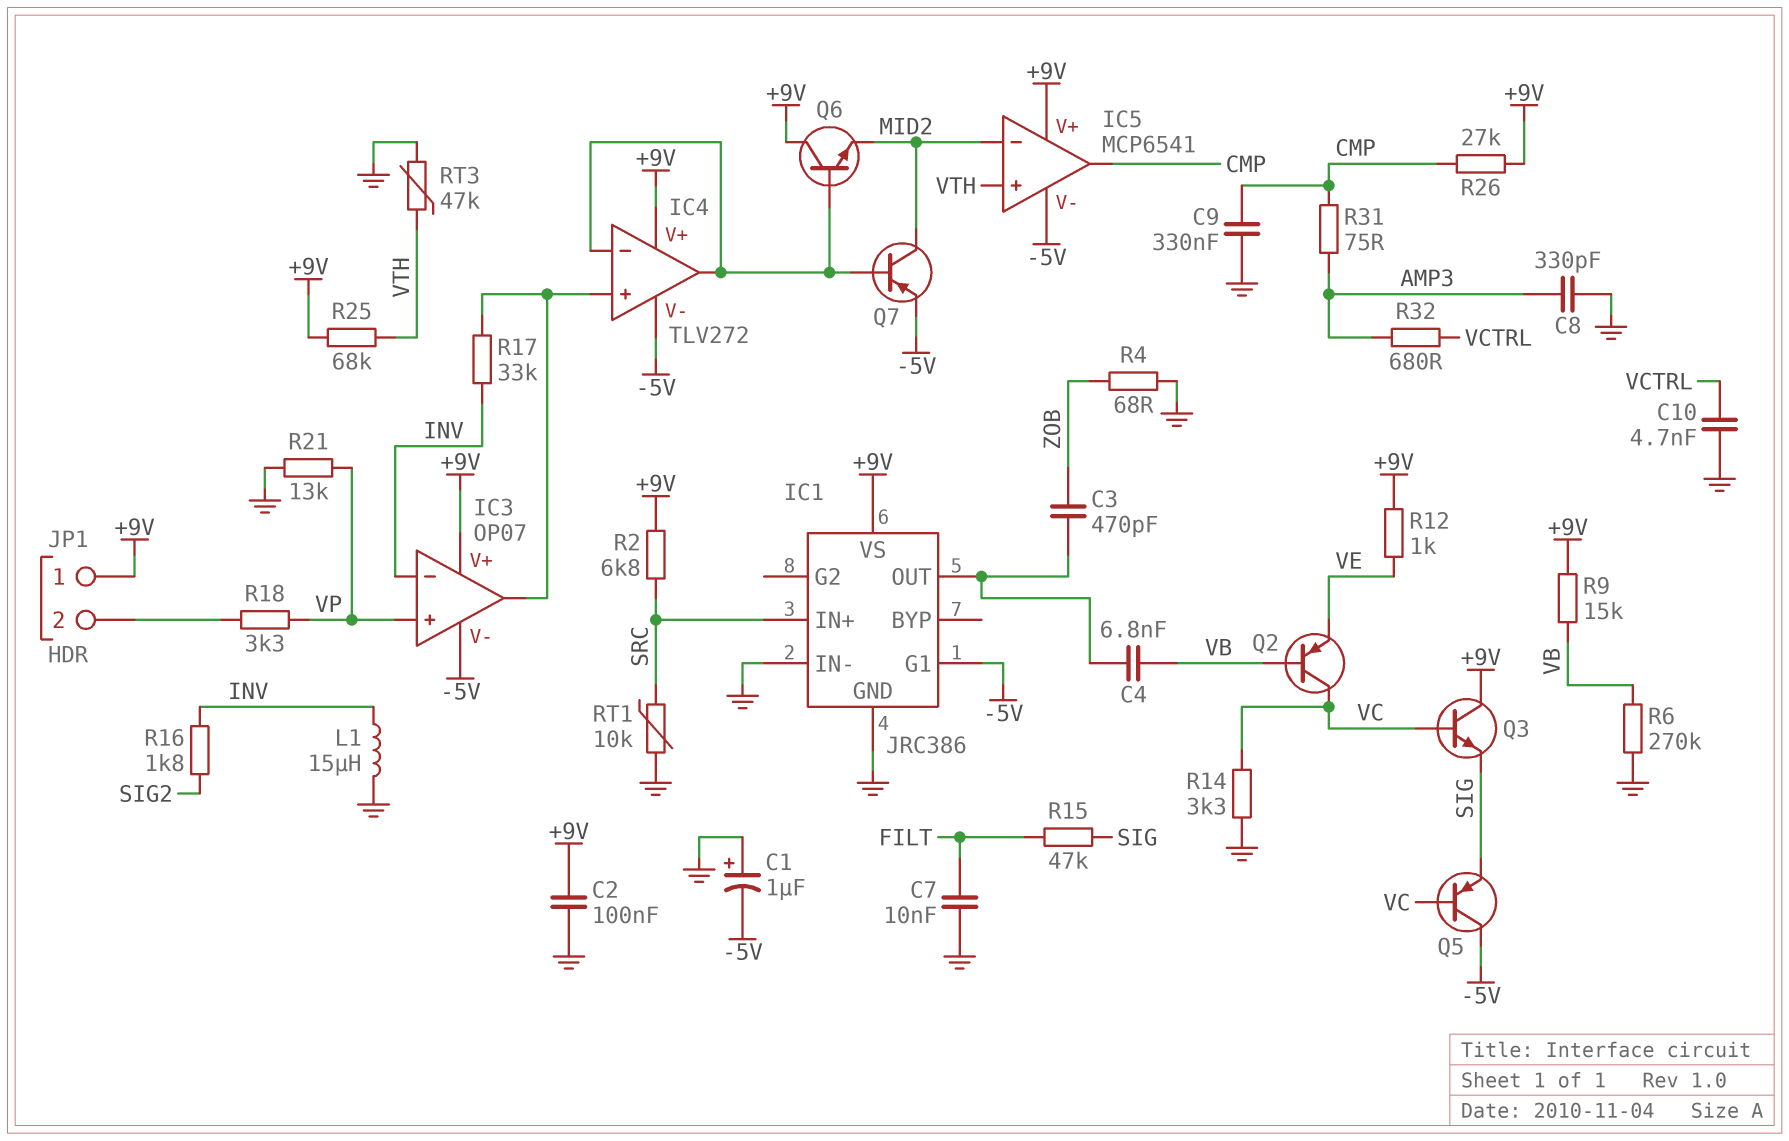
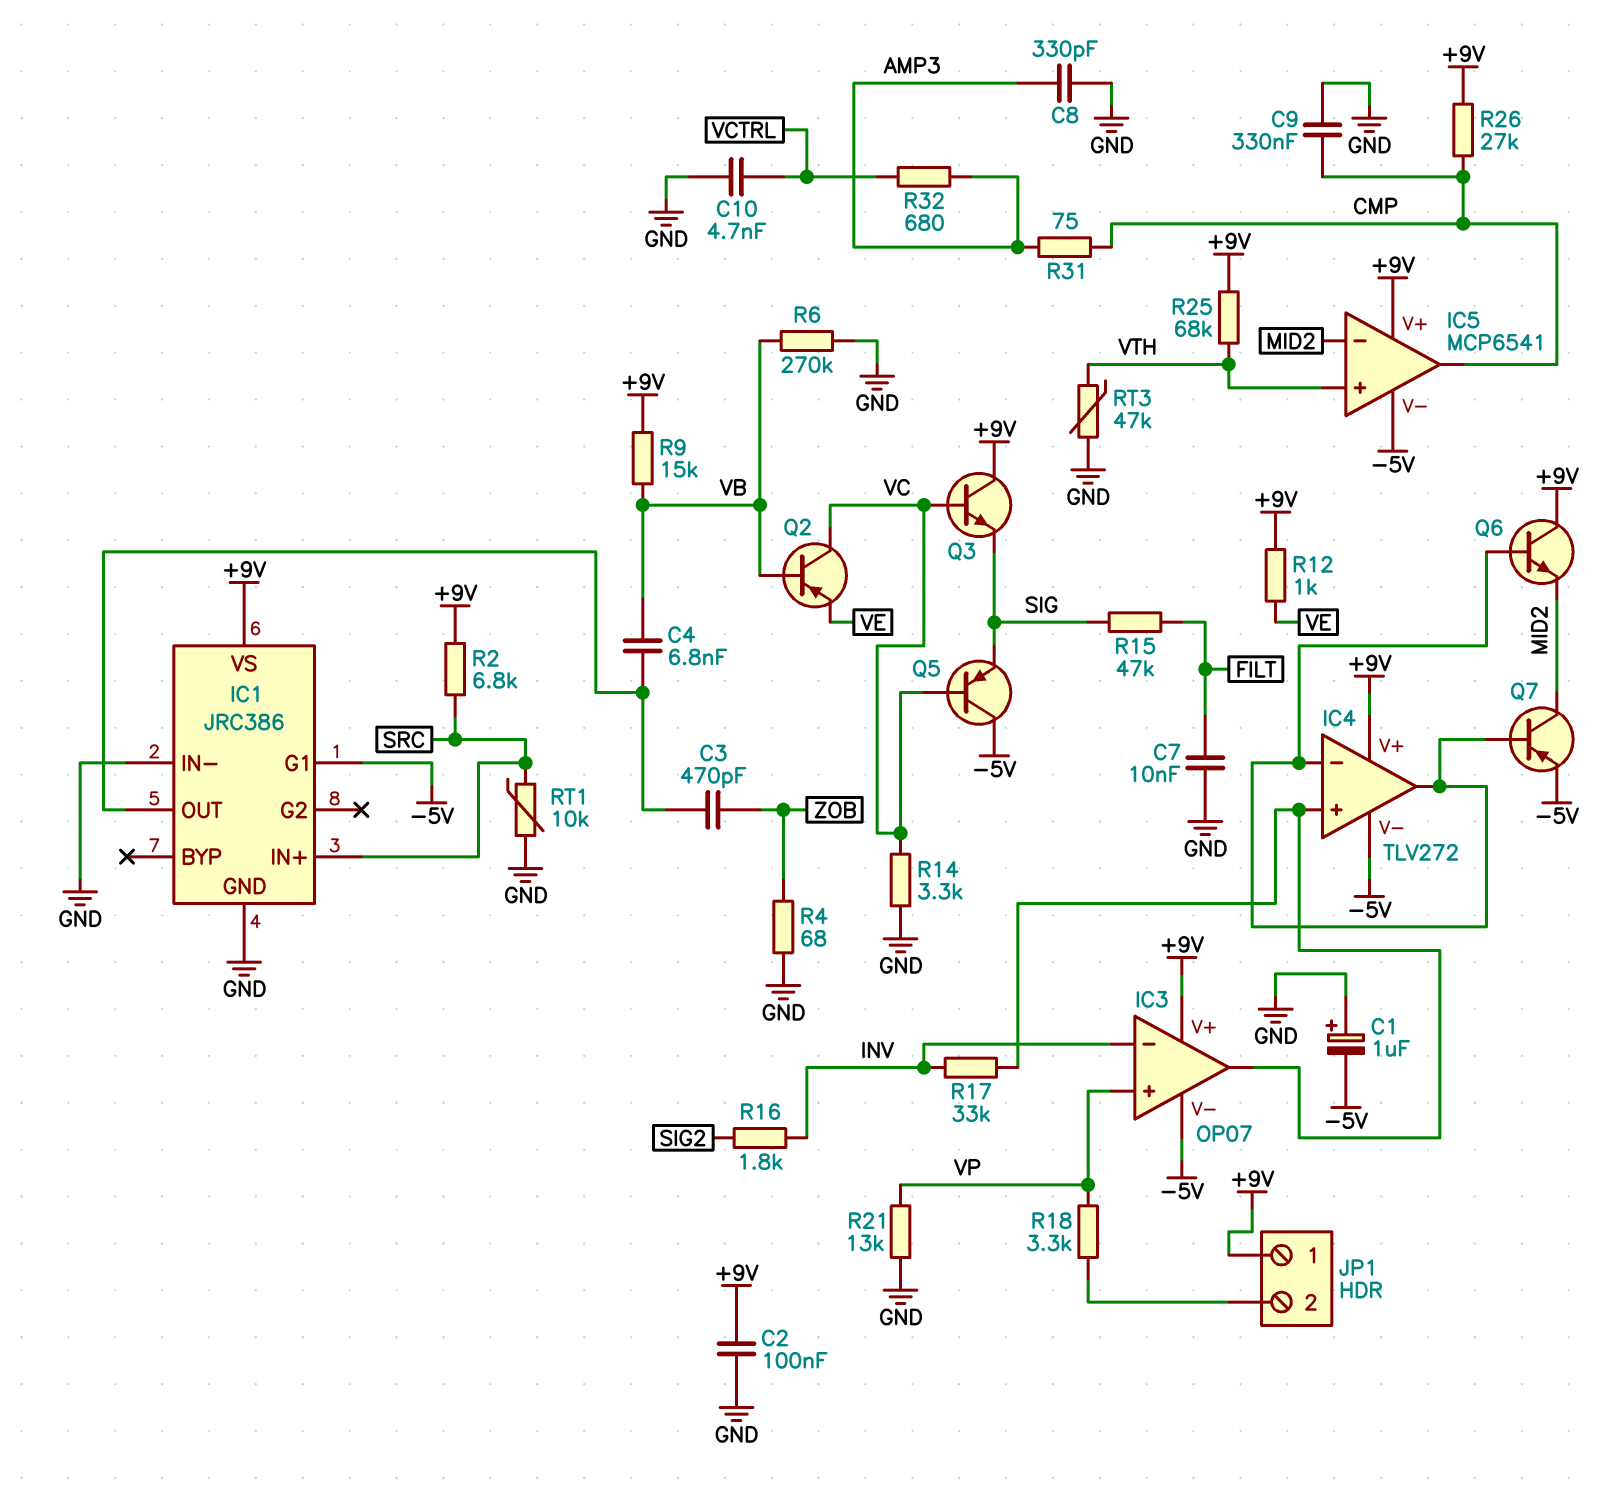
L1: 15uH (GND, INV) -> none

